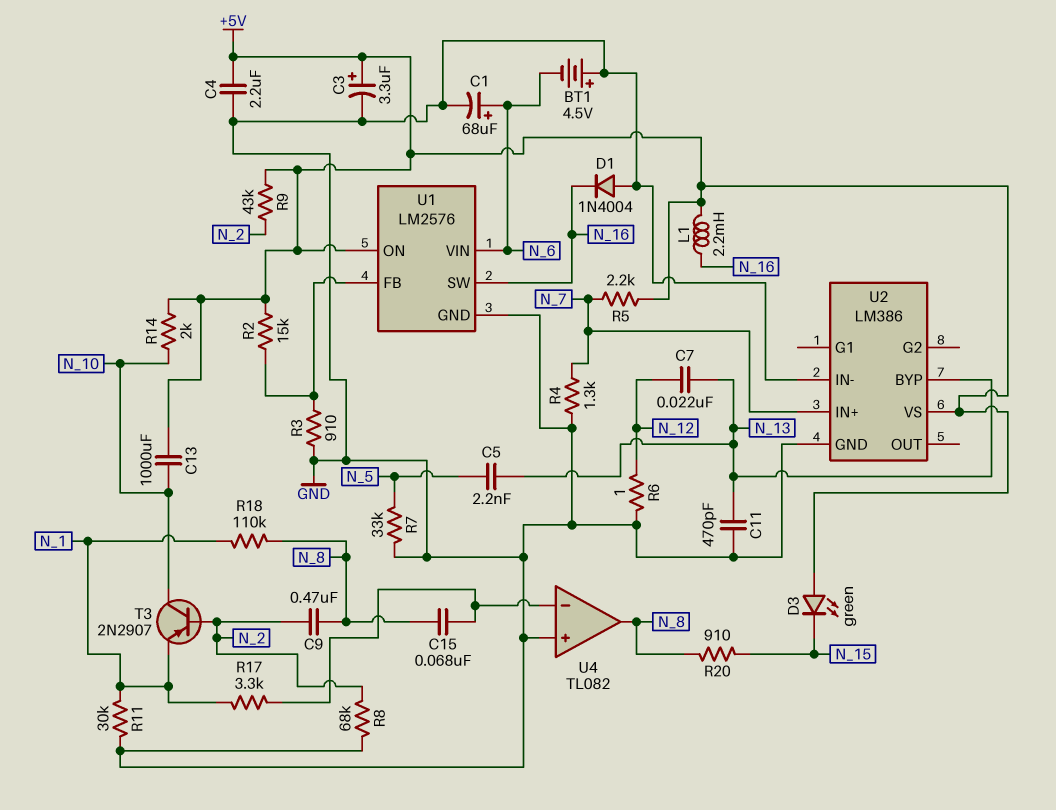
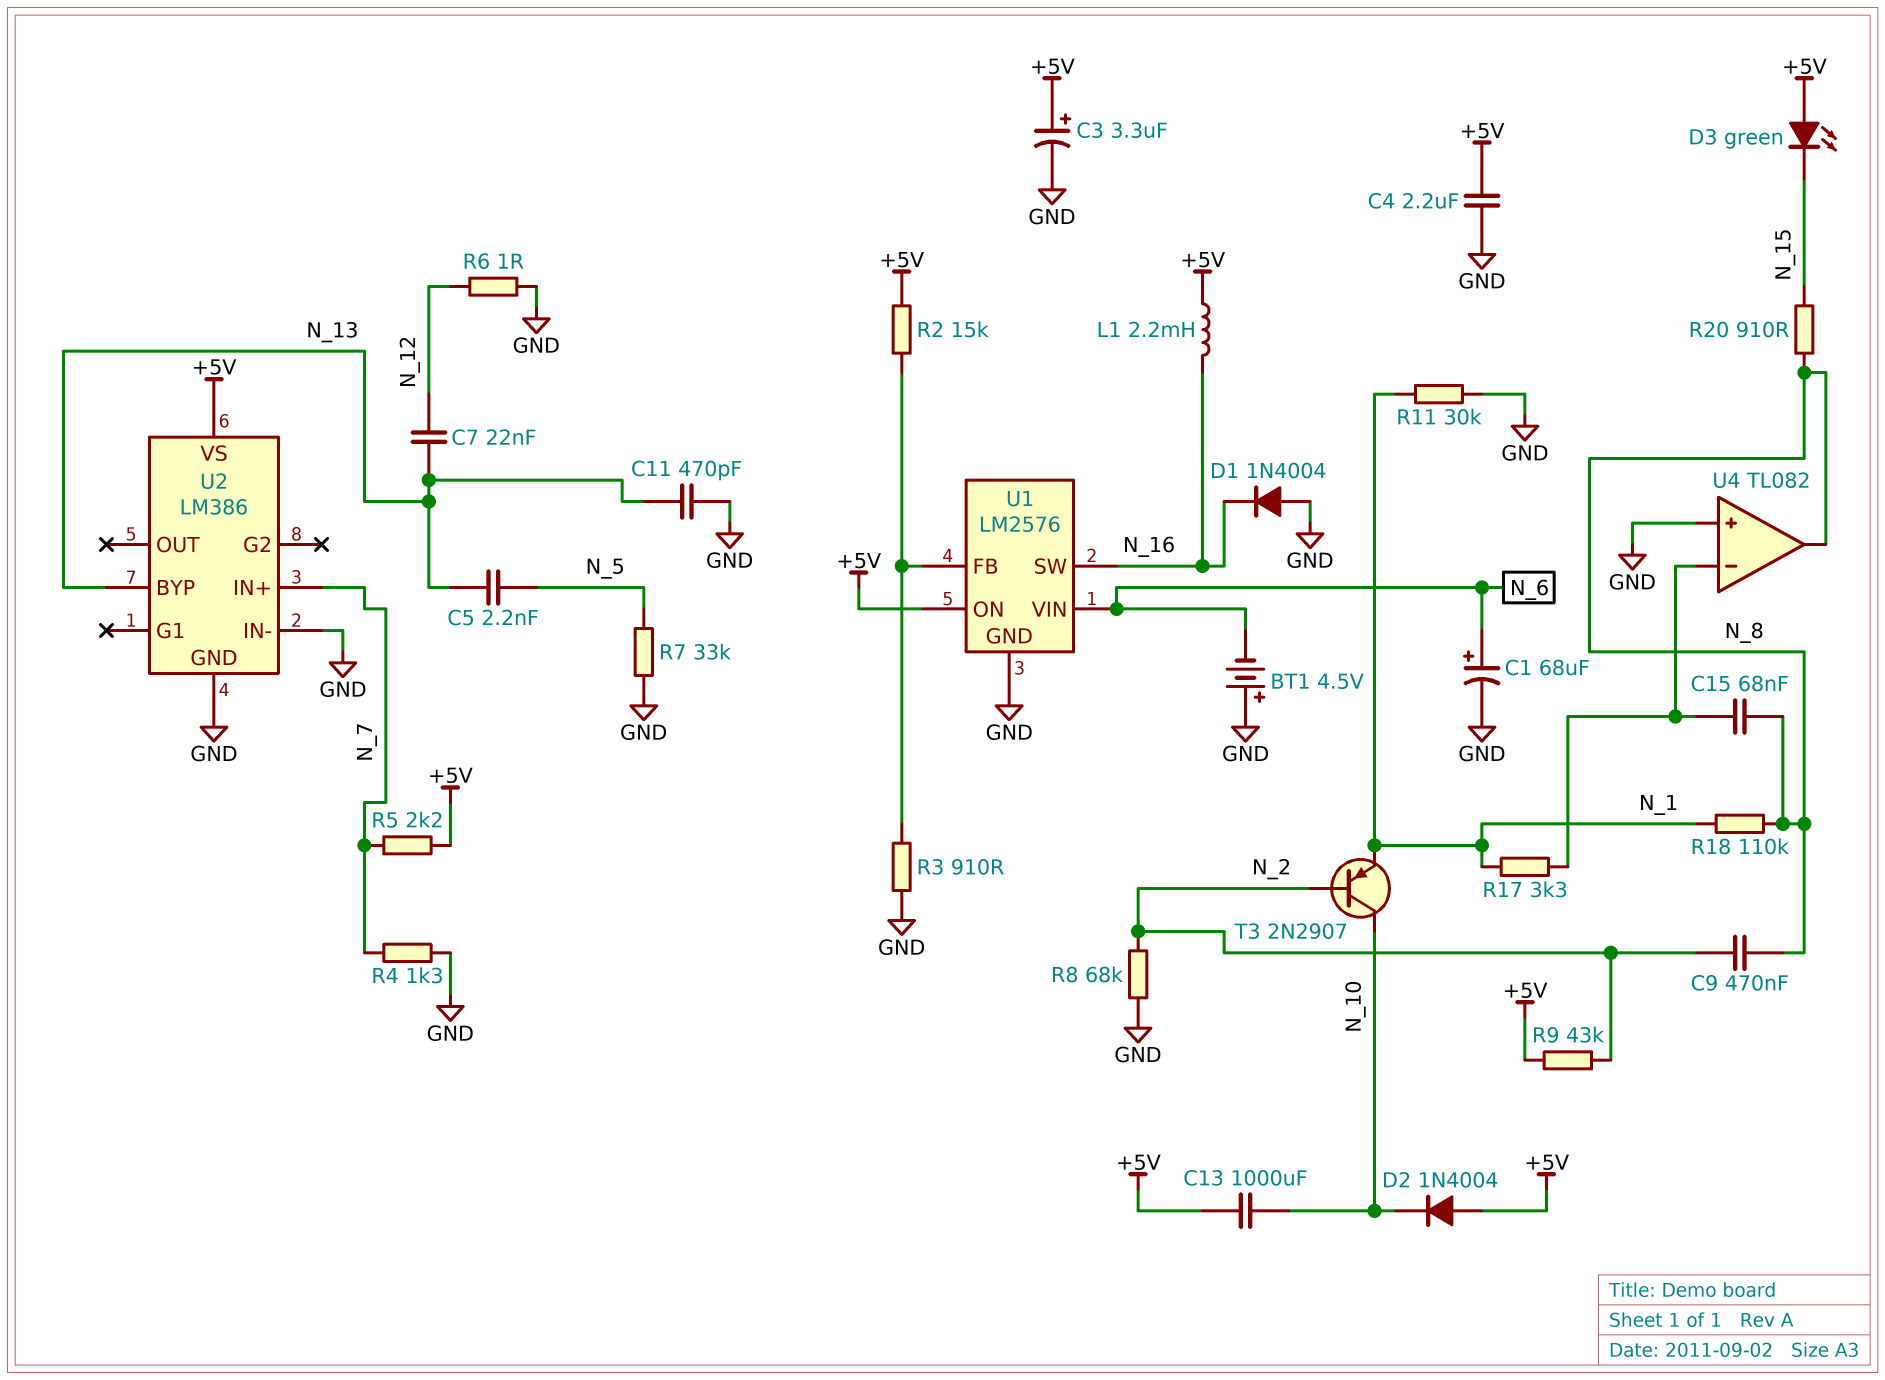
D2: none -> diode 1N4004 (A +5V, K N_10)
R14: 2k (+5V, N_10) -> none

